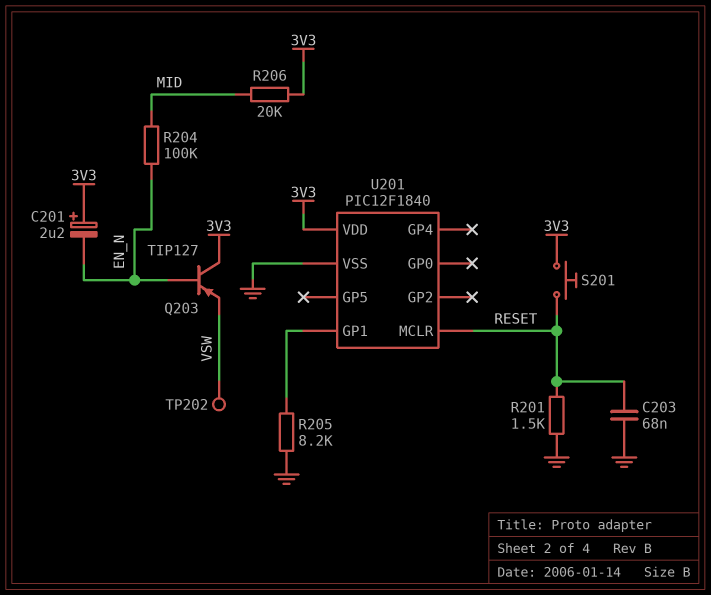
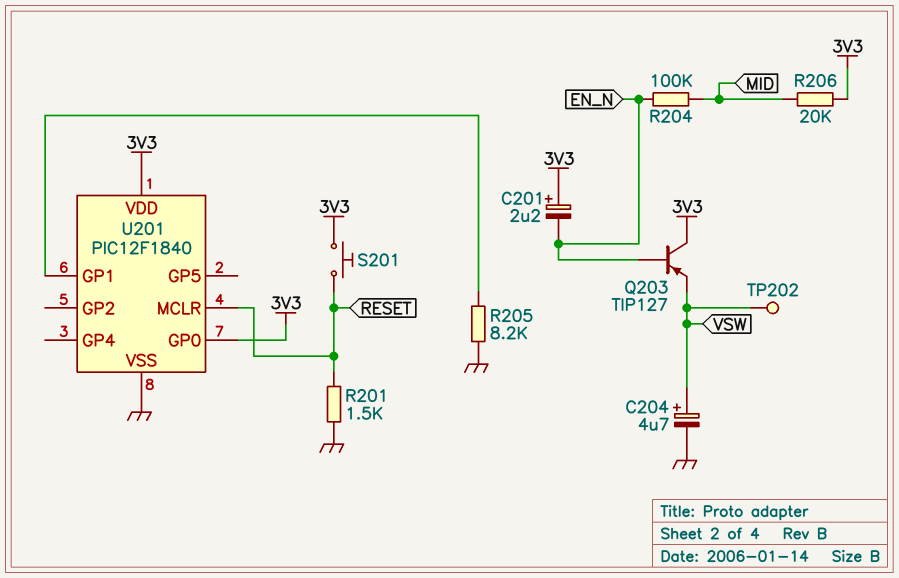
C203: 68nF (GND, RESET) -> none
C204: none -> 4.7uF (plus VSW, minus GND)
U201 pin GP0: none -> 3V3

